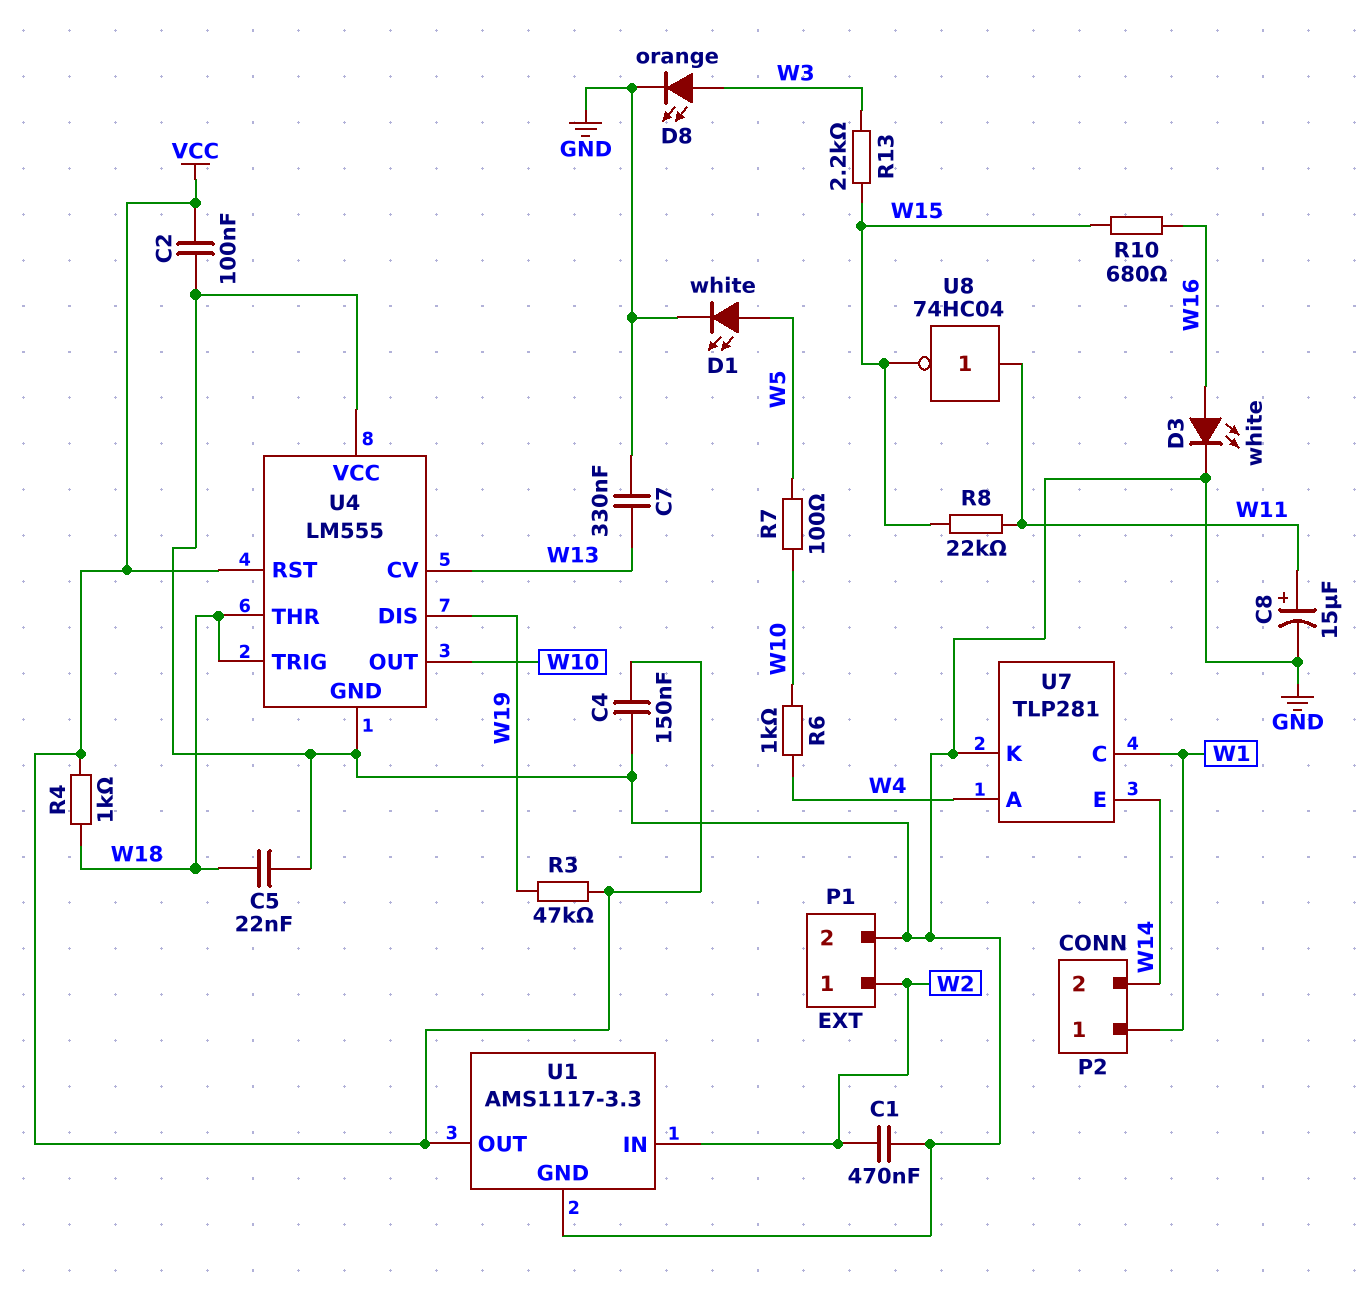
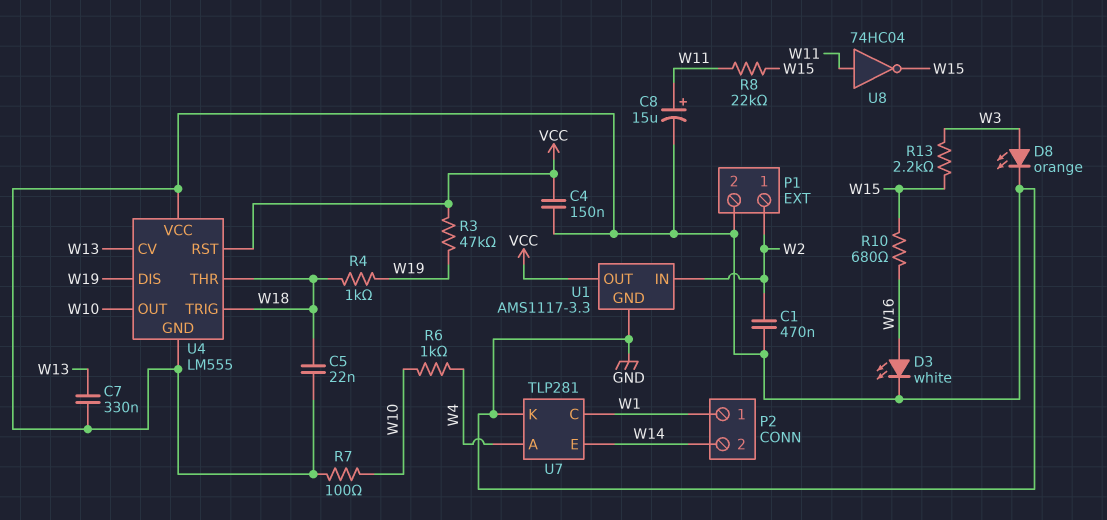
C2: 100nF (GND, VCC) -> none
D1: LED white (A W5, K GND) -> none
R4: 1k (VCC, W18) -> 1k (W18, W19)
R7: 100 (W5, W10) -> 100 (GND, W10)

